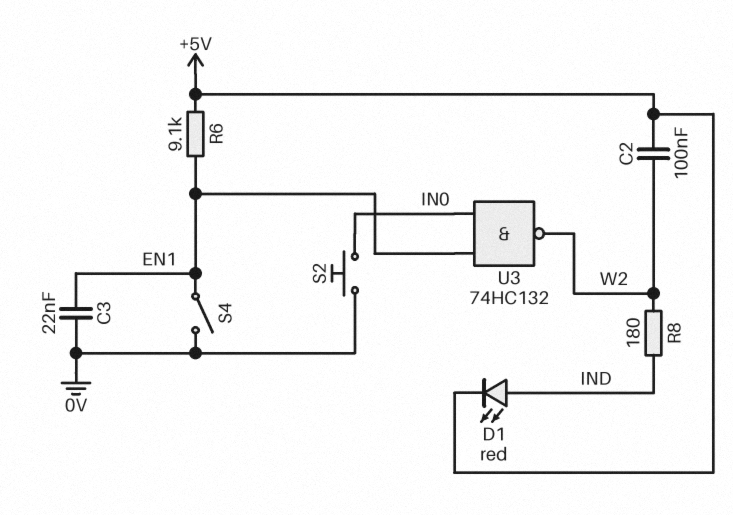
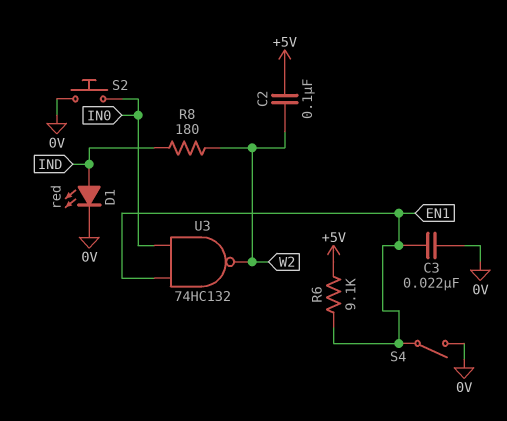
D1: LED red (A IND, K +5V) -> LED red (A IND, K 0V)

